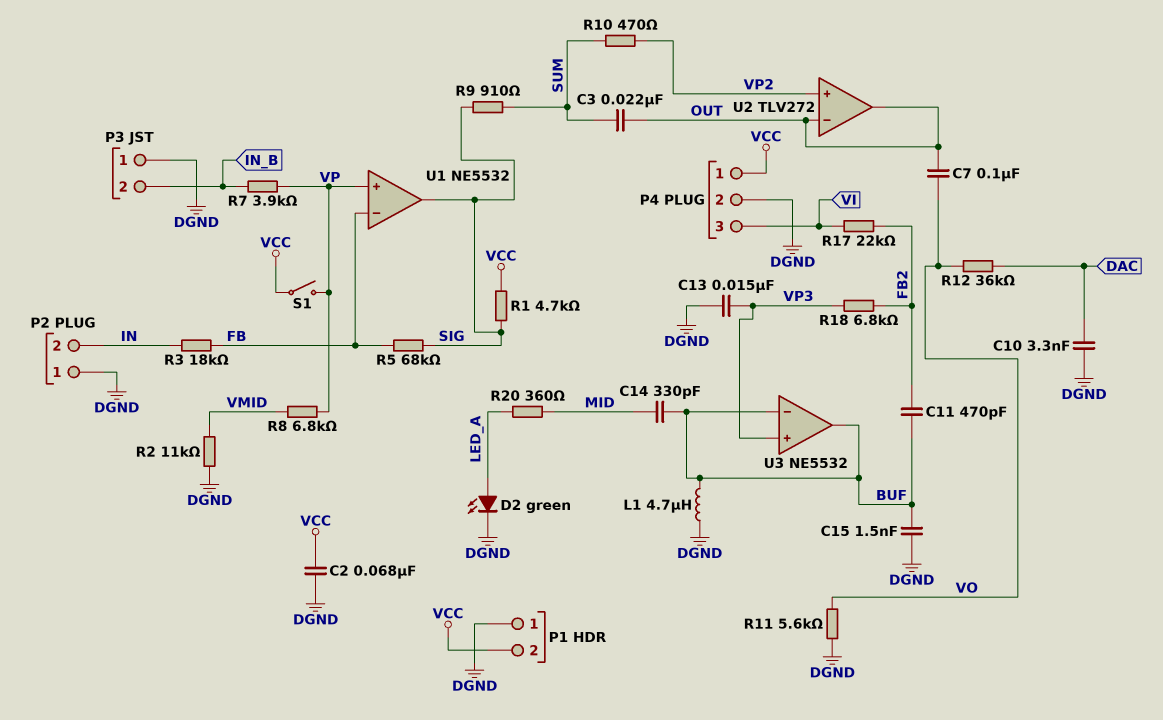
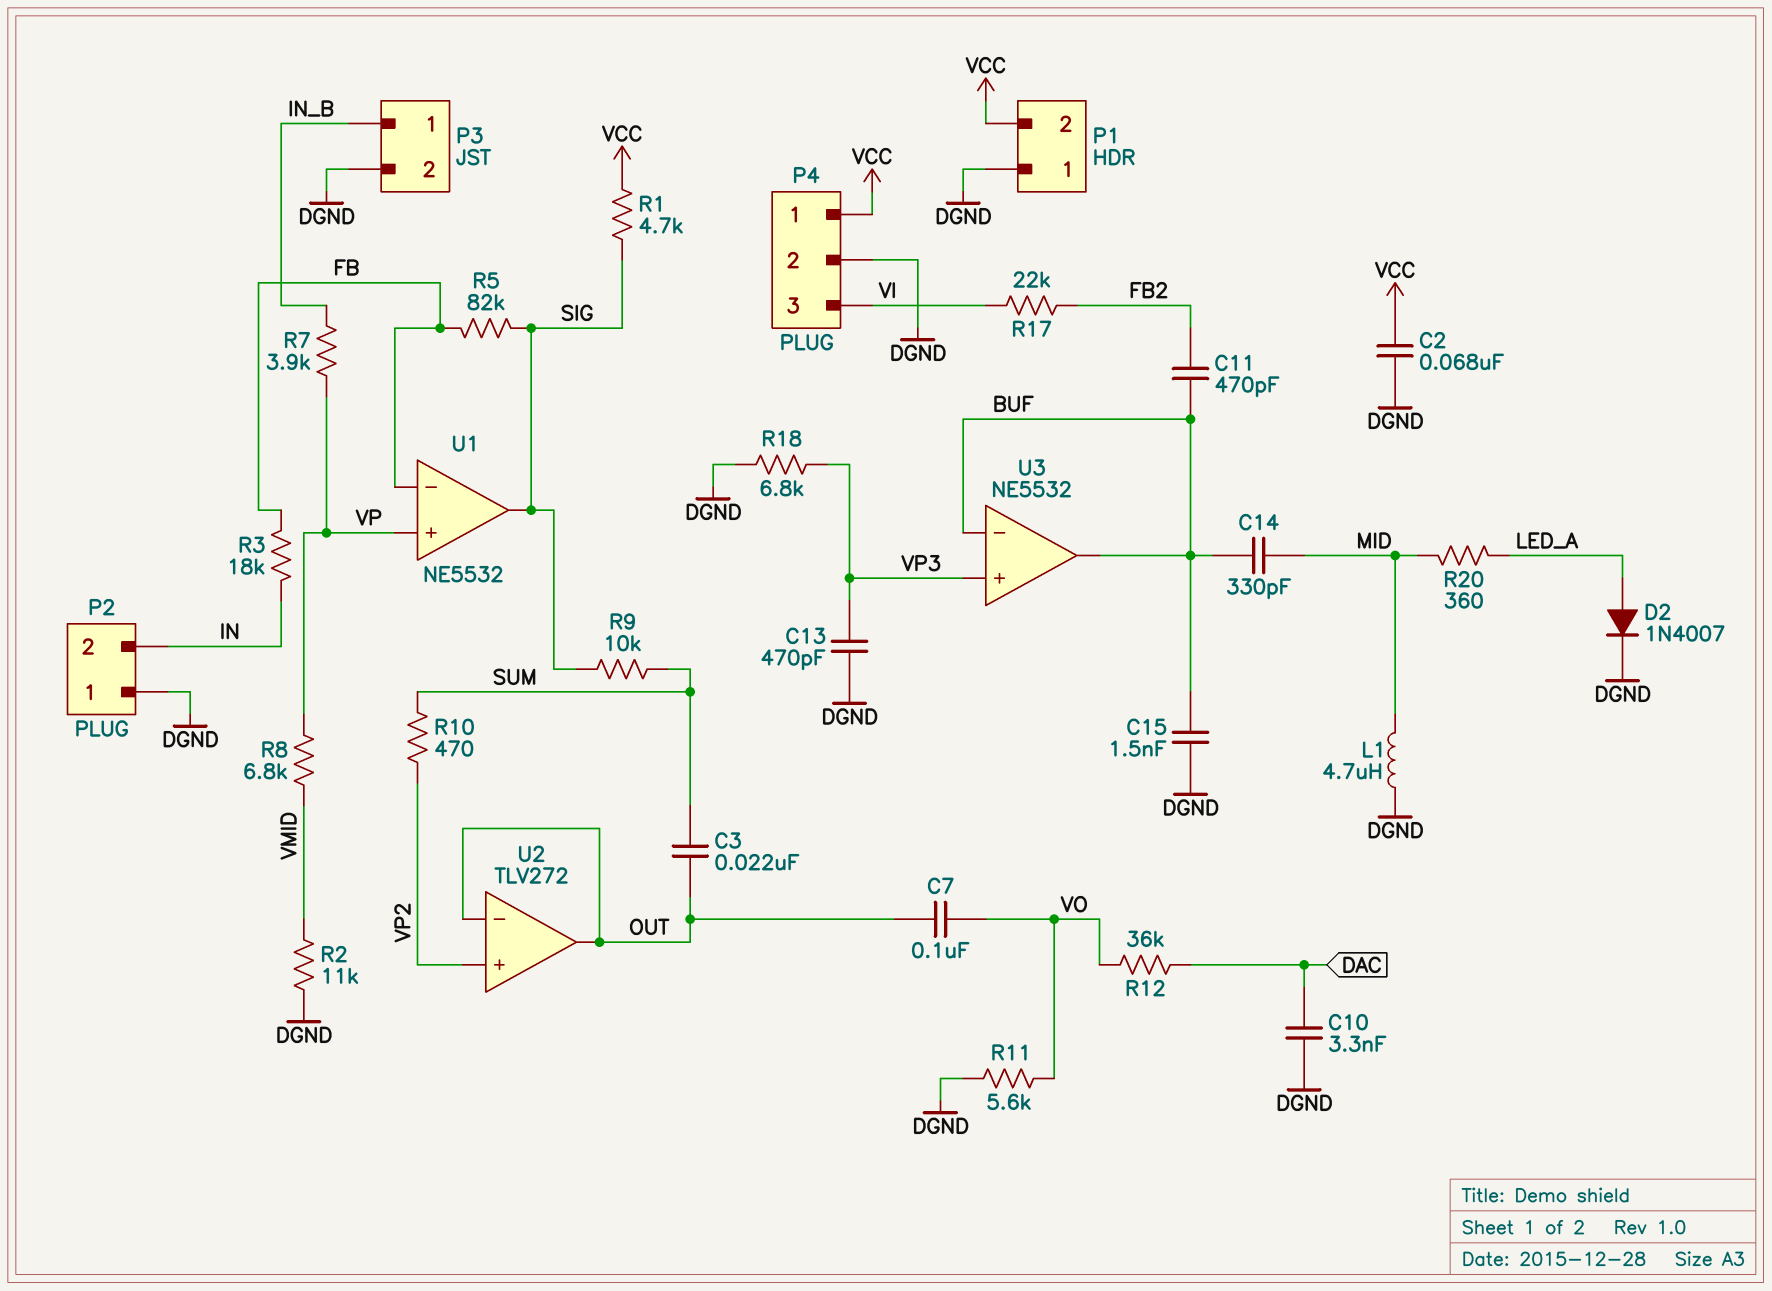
C13: 15nF (DGND, VP3) -> 470pF (DGND, VP3)
D2: LED green (A LED_A, K DGND) -> diode 1N4007 (A LED_A, K DGND)
L1: 4.7uH (BUF, DGND) -> 4.7uH (DGND, MID)
P3 pin 1: DGND -> IN_B
P3 pin 2: IN_B -> DGND
R5: 68k (FB, SIG) -> 82k (FB, SIG)
R9: 910 (SIG, SUM) -> 10k (SIG, SUM)
R18: 6.8k (FB2, VP3) -> 6.8k (DGND, VP3)
S1: switch (VCC, VP) -> none

